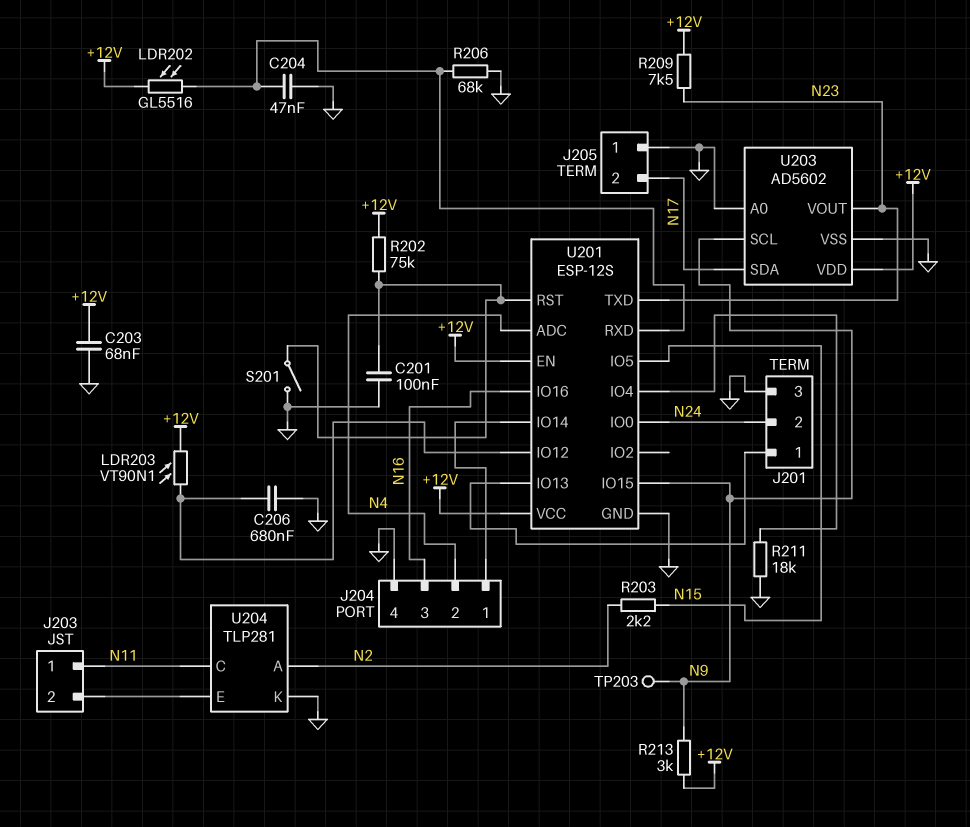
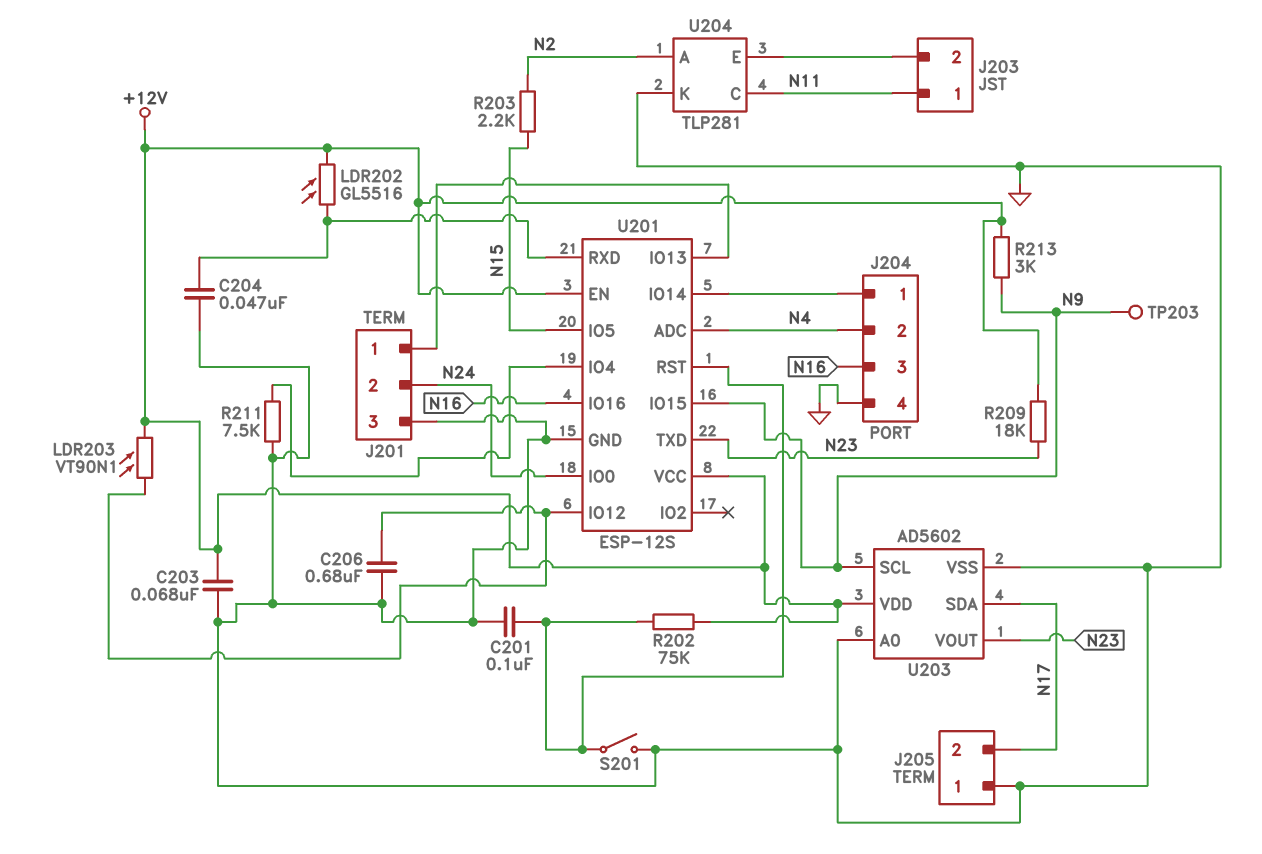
R206: 68k (GND, U201/RXD) -> none
R209: 7.5k (+12V, N23) -> 18k (+12V, N23)
R211: 18k (GND, U201/IO4) -> 7.5k (GND, U201/IO4)

